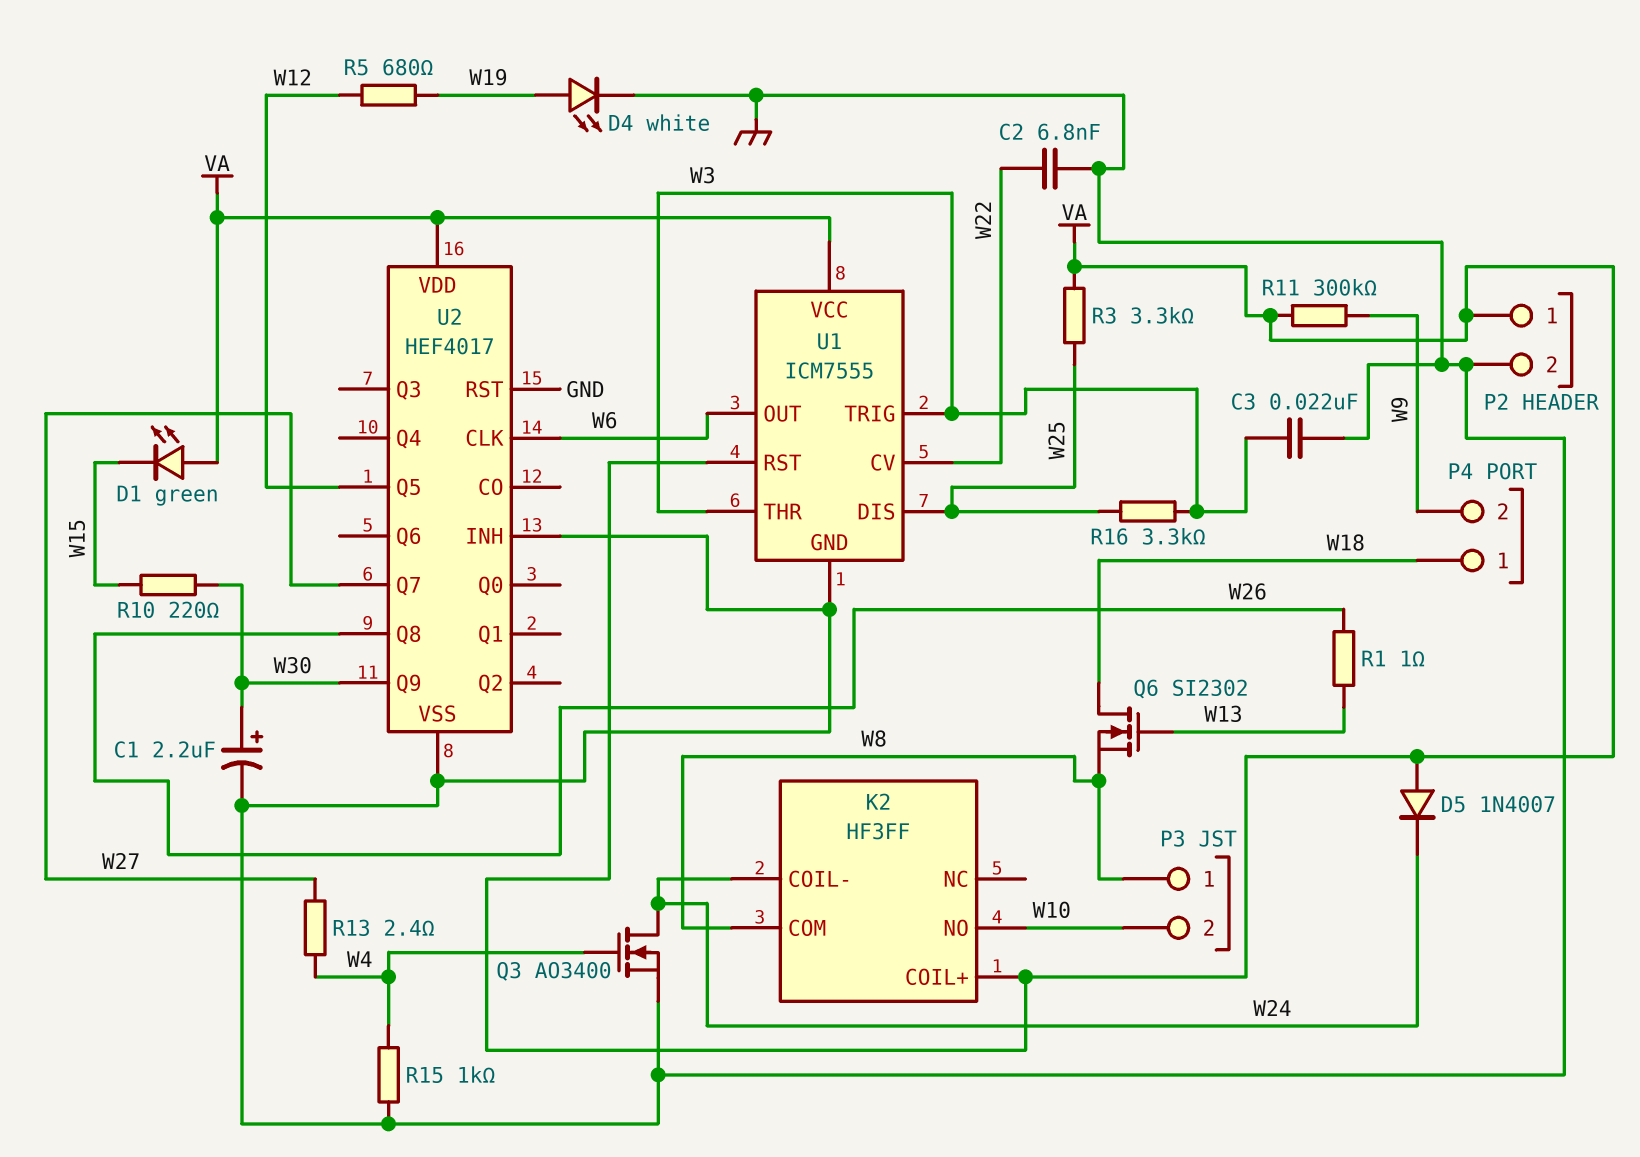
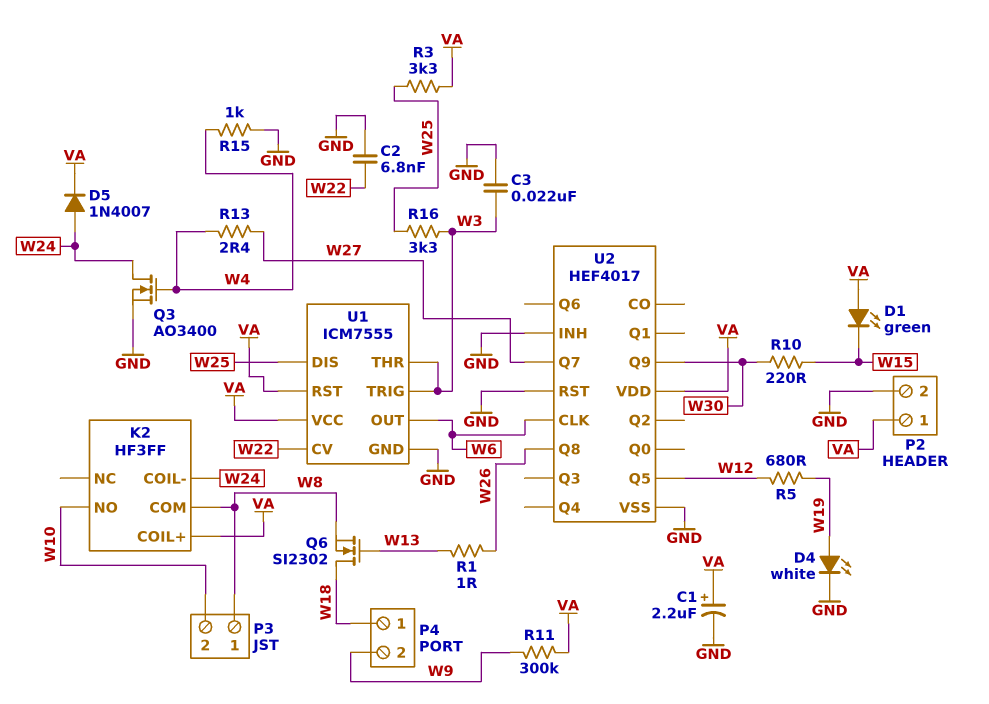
C1: 2.2uF (plus W30, minus GND) -> 2.2uF (plus VA, minus GND)
D5: diode 1N4007 (A VA, K W24) -> diode 1N4007 (A W24, K VA)

